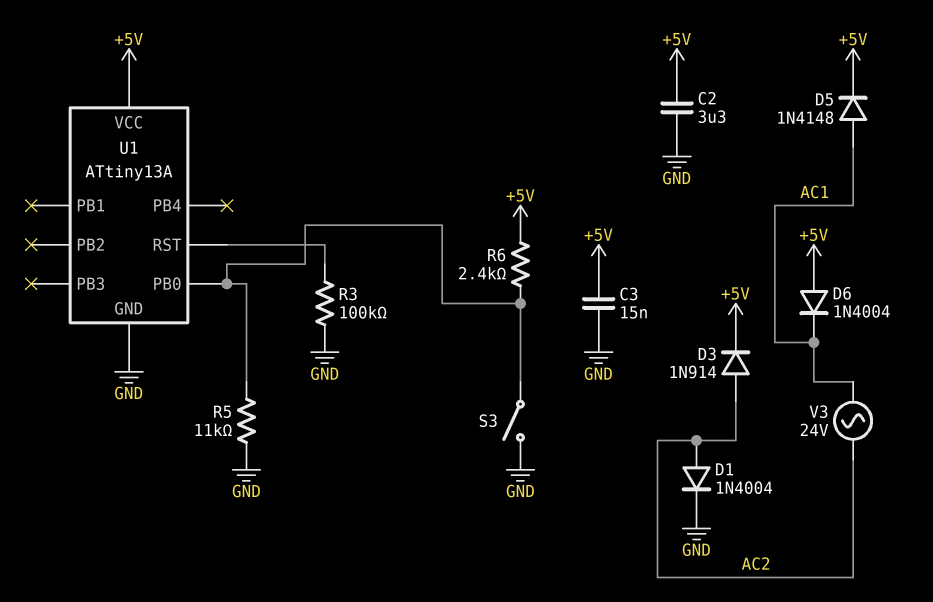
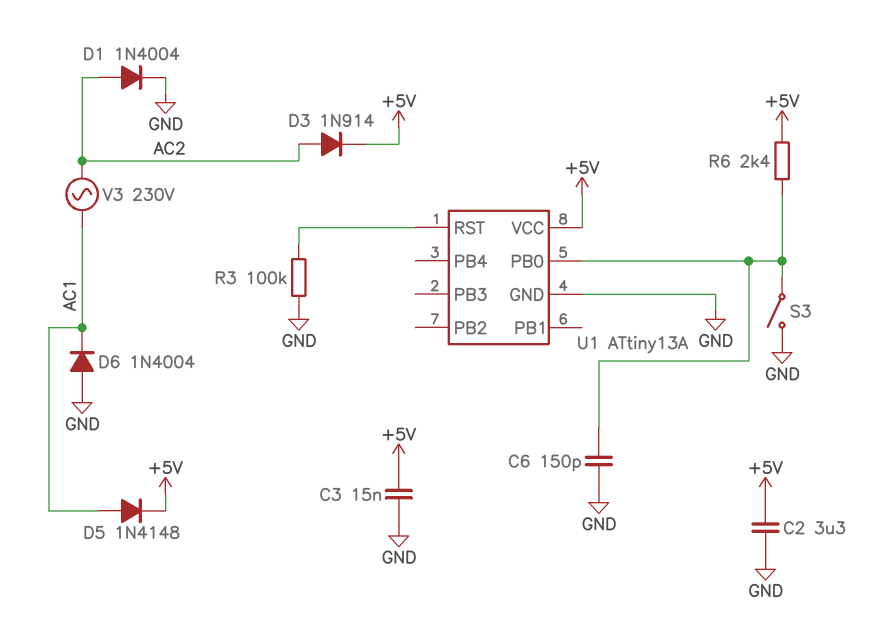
C6: none -> 150pF (GND, U1/PB0)
D6: diode 1N4004 (A +5V, K AC1) -> diode 1N4004 (A GND, K AC1)
R5: 11k (GND, U1/PB0) -> none
V3: AC 24V (AC1, AC2) -> AC 230V (AC1, AC2)

